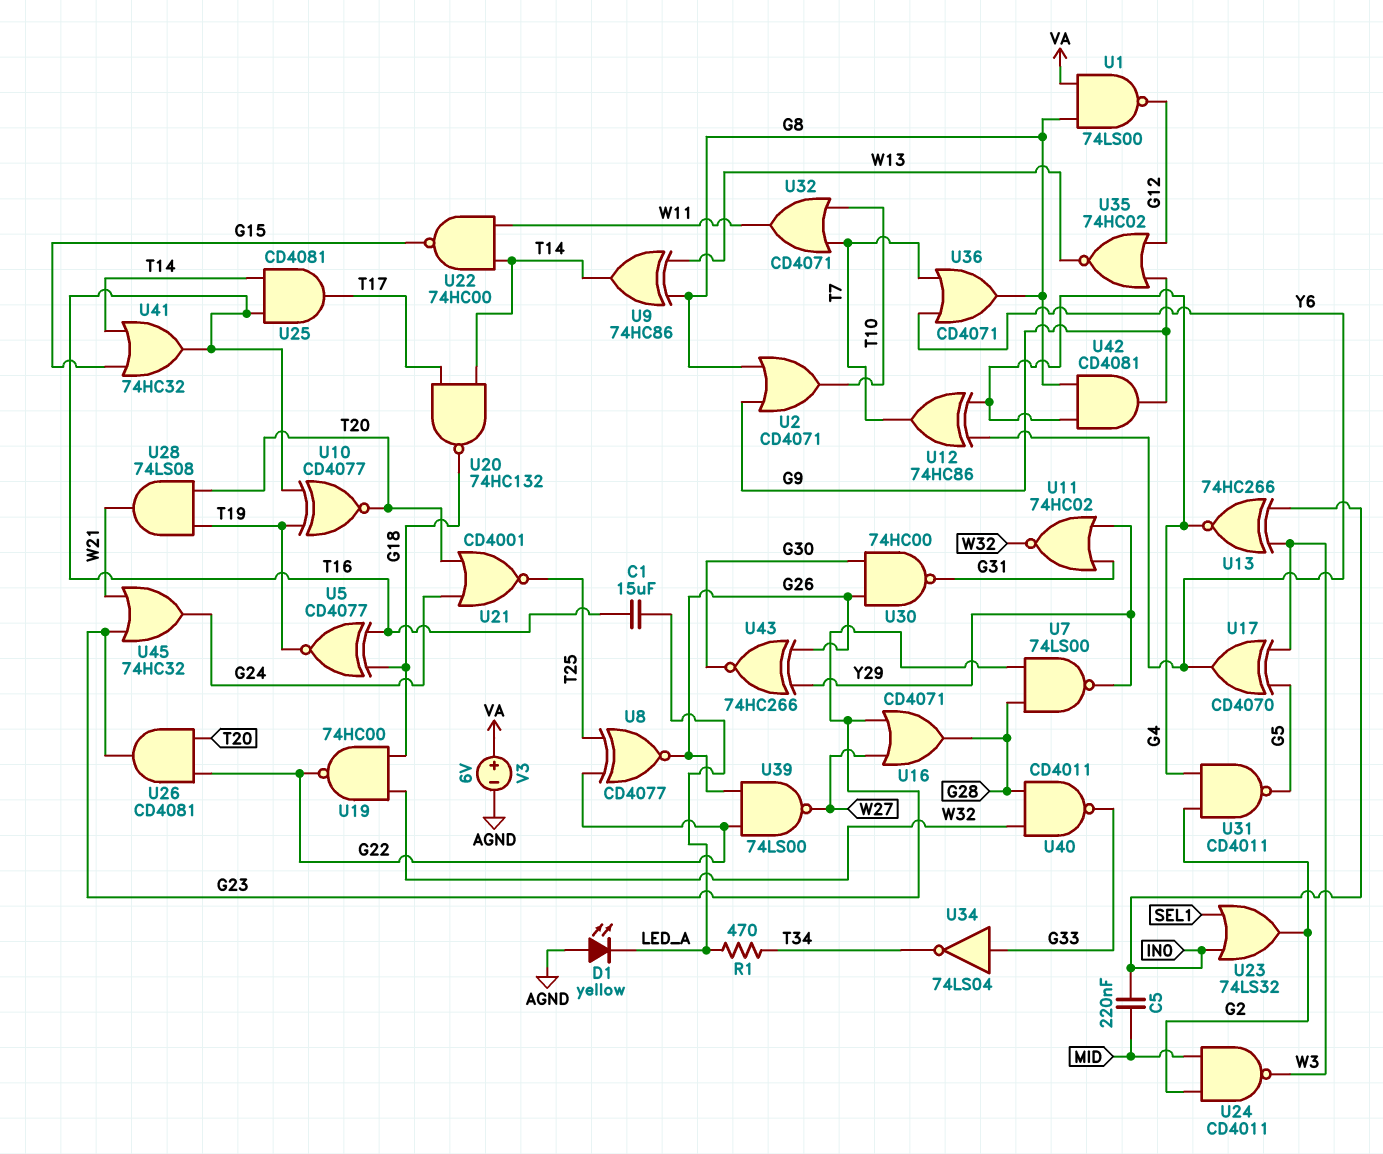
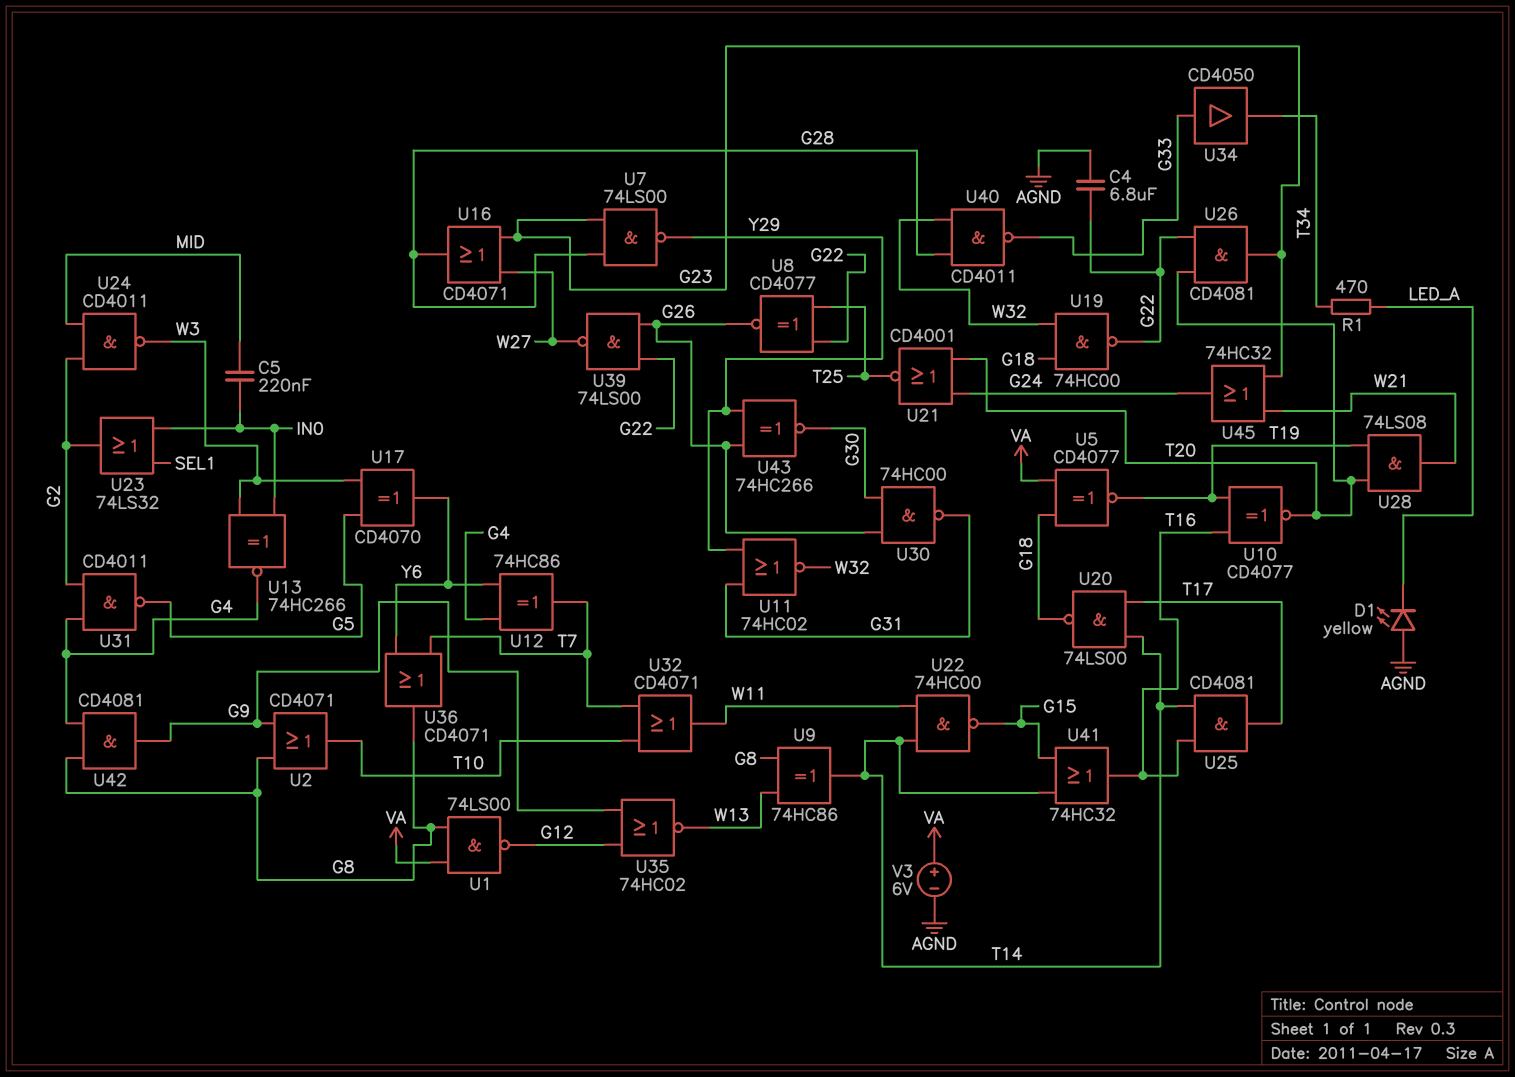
C1: 15uF (LED_A, T16) -> none
C4: none -> 6.8uF (AGND, G22)
U5: XNOR CD4077 (in G18, in T16, out T19) -> XNOR CD4077 (in G18, in VA, out T19)
U20: NAND 74HC132 (in T14, in T17, out G18) -> NAND 74LS00 (in T14, in T17, out G18)
U34: NOT 74LS04 (in G33, out T34) -> buffer CD4050 (in G33, out T34)

